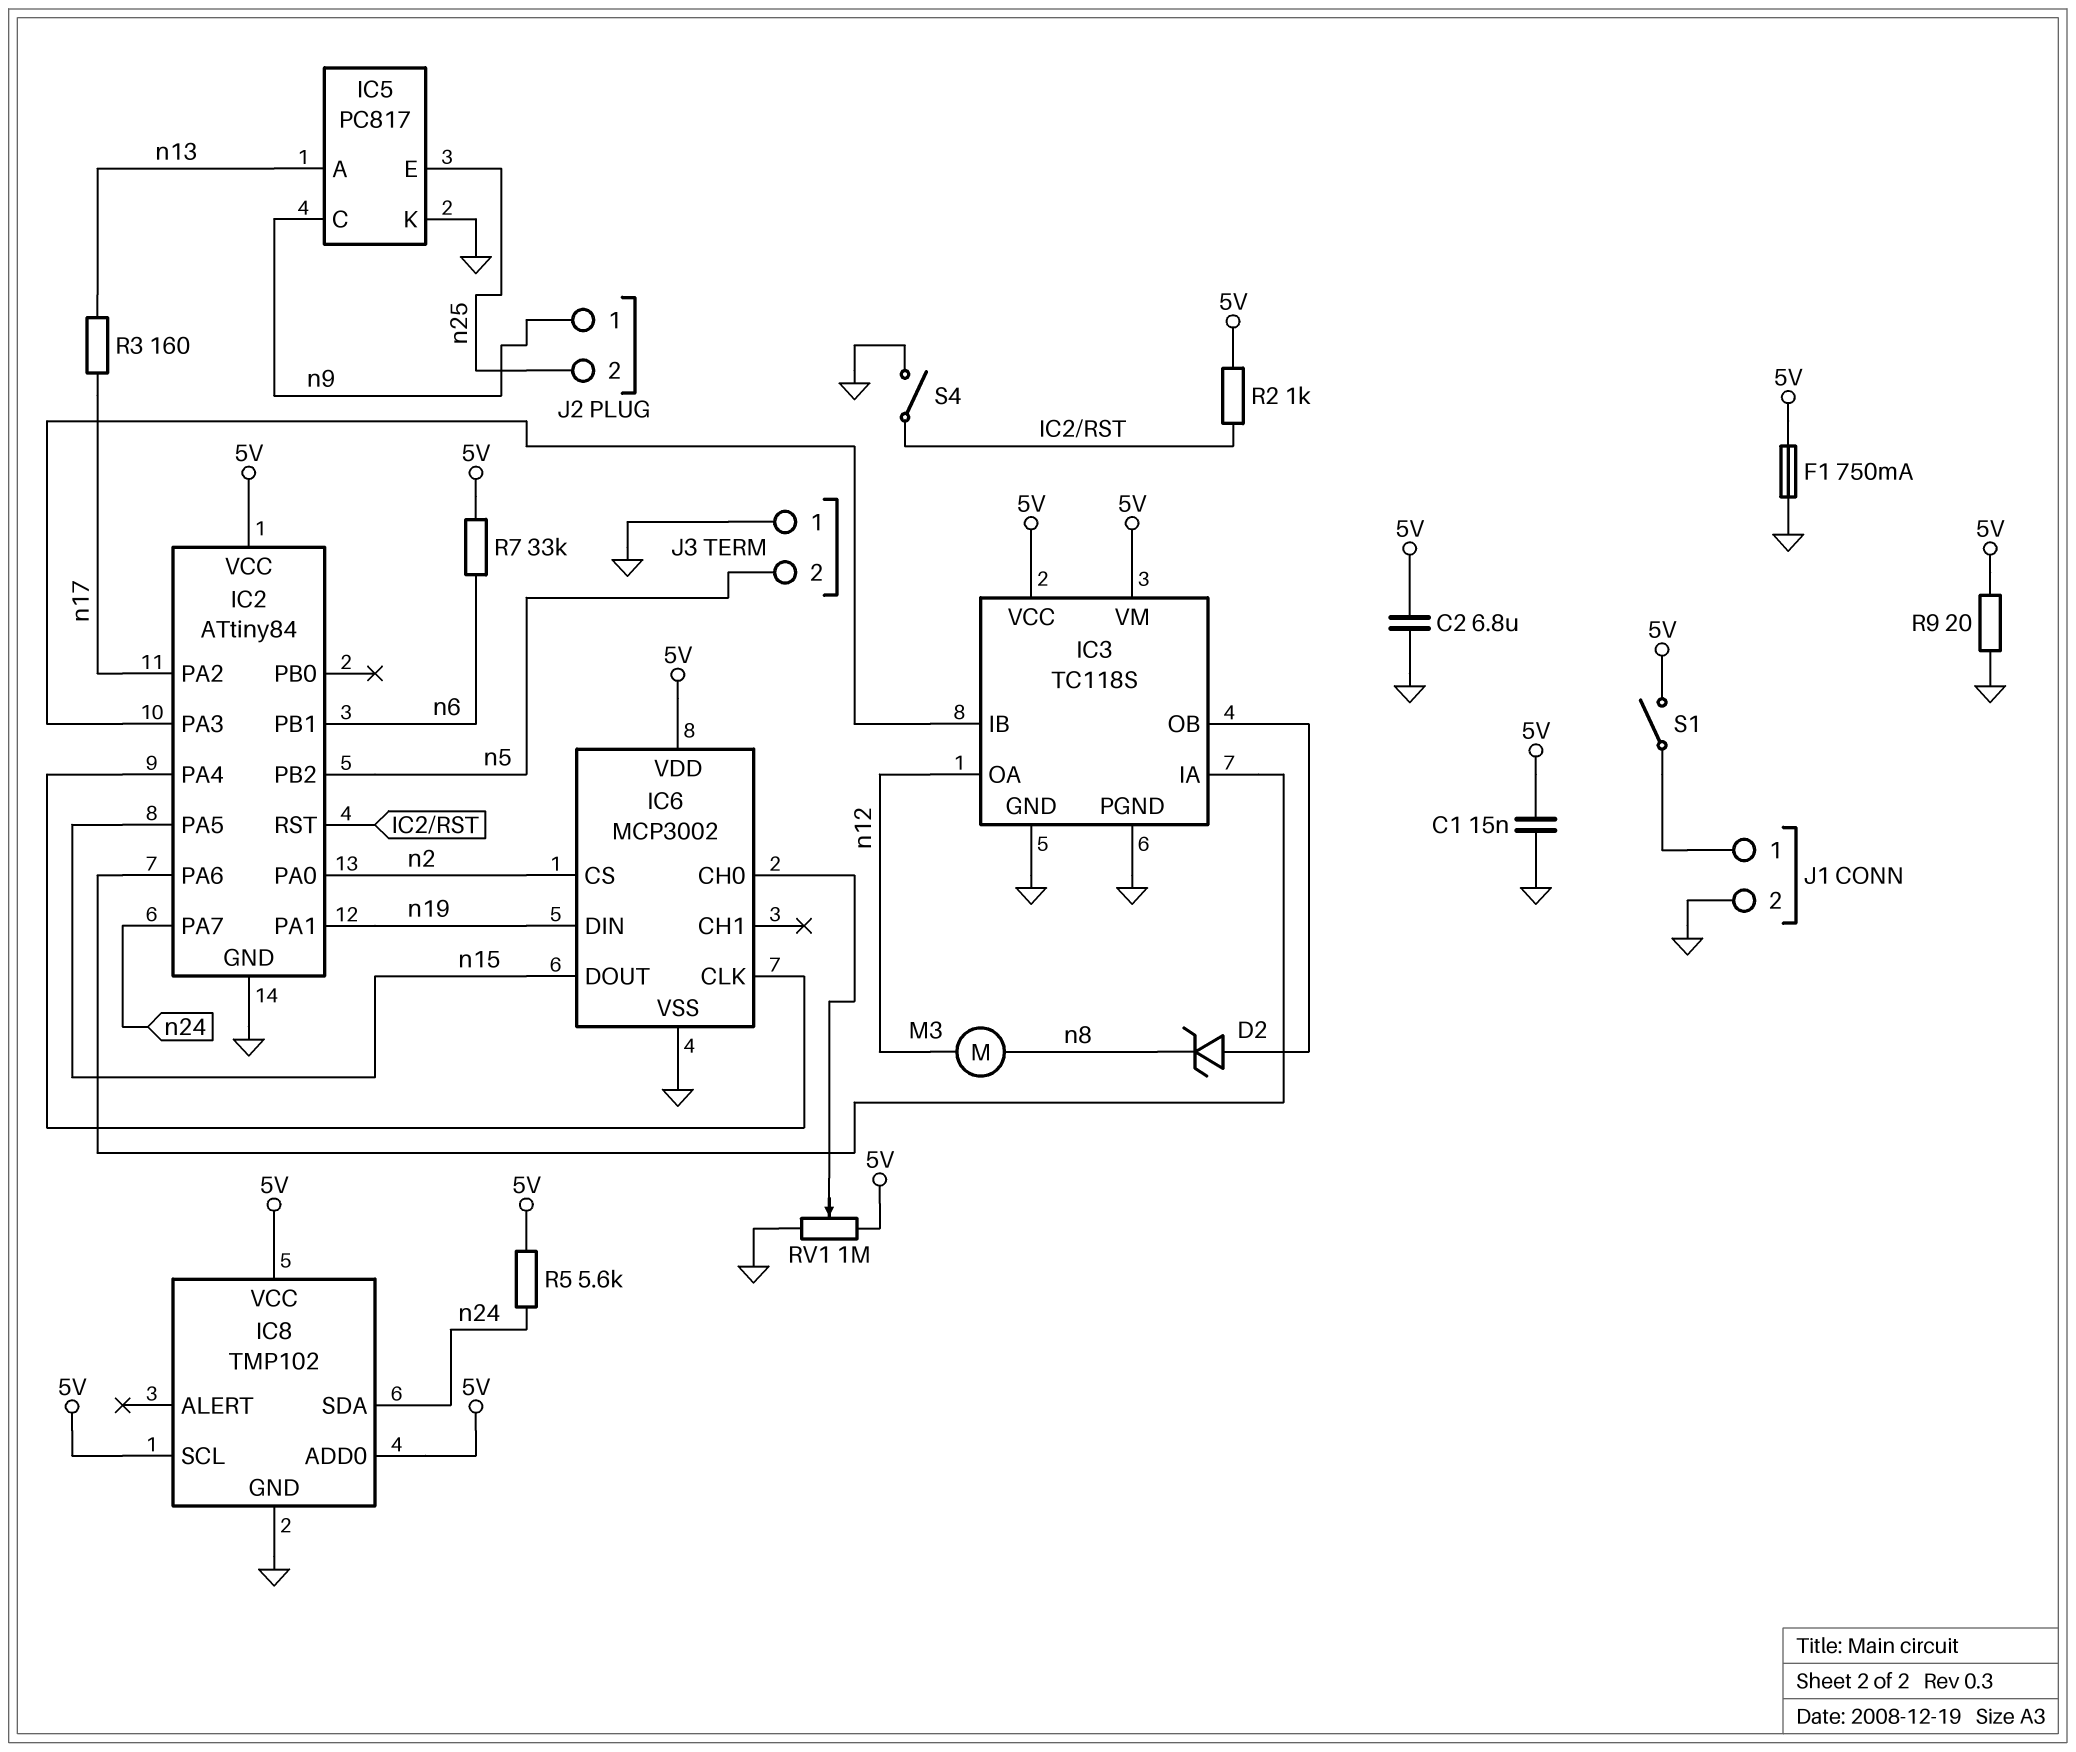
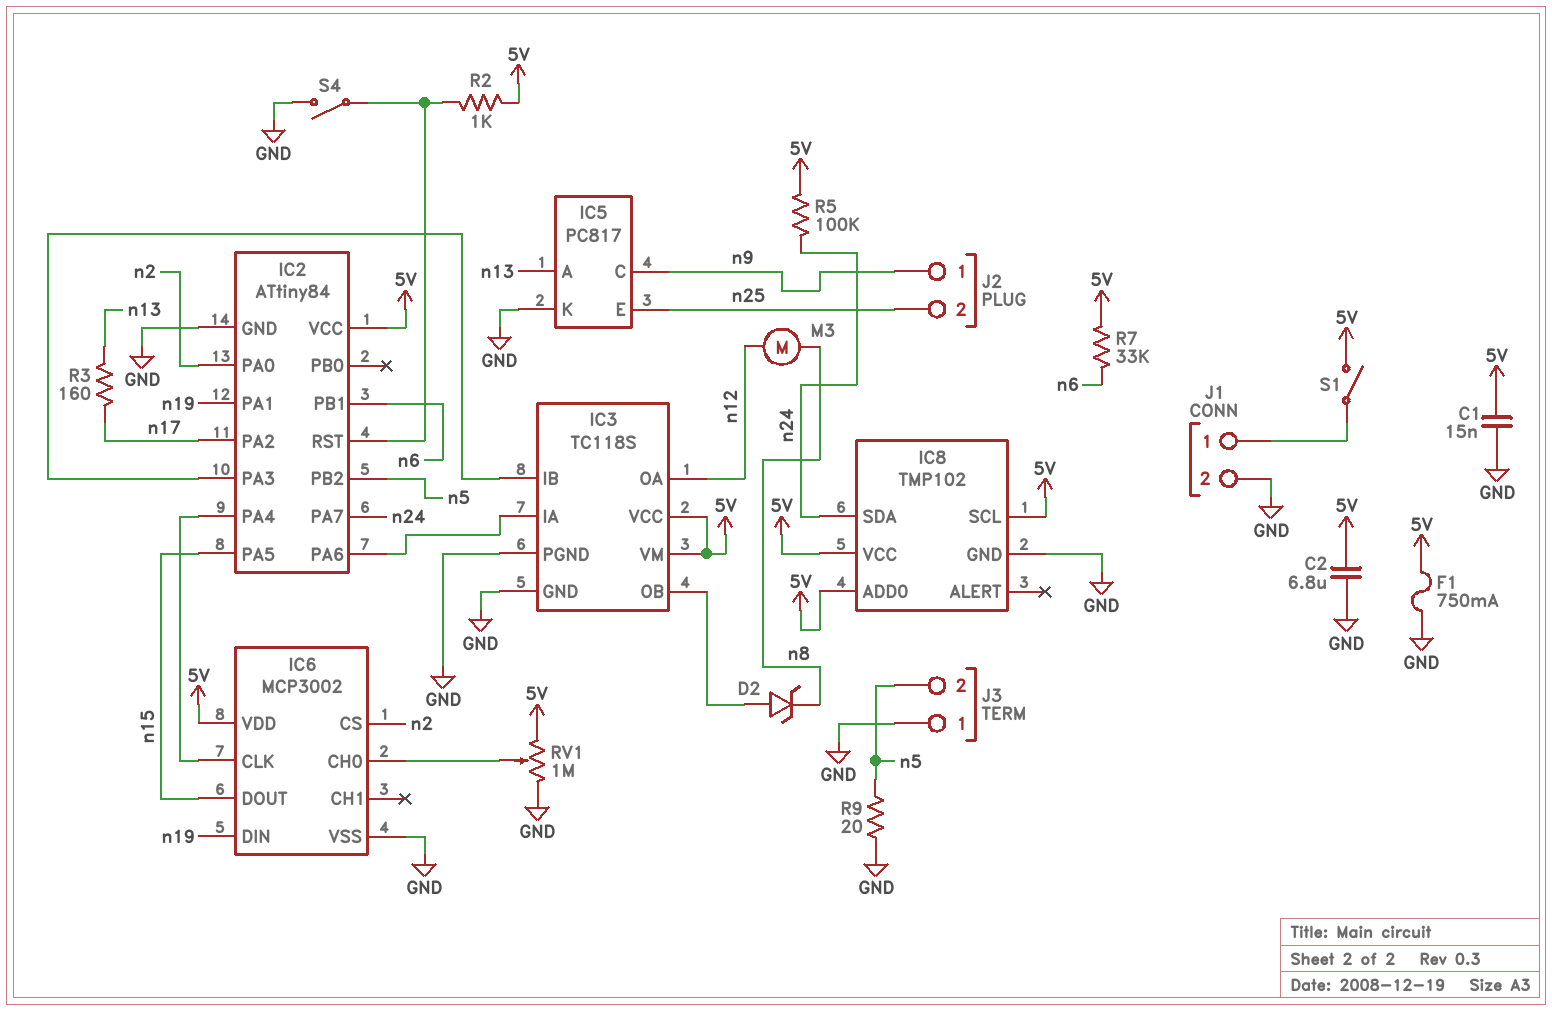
R5: 5.6k (5V, n24) -> 100k (5V, n24)
R9: 20 (5V, GND) -> 20 (GND, n5)

